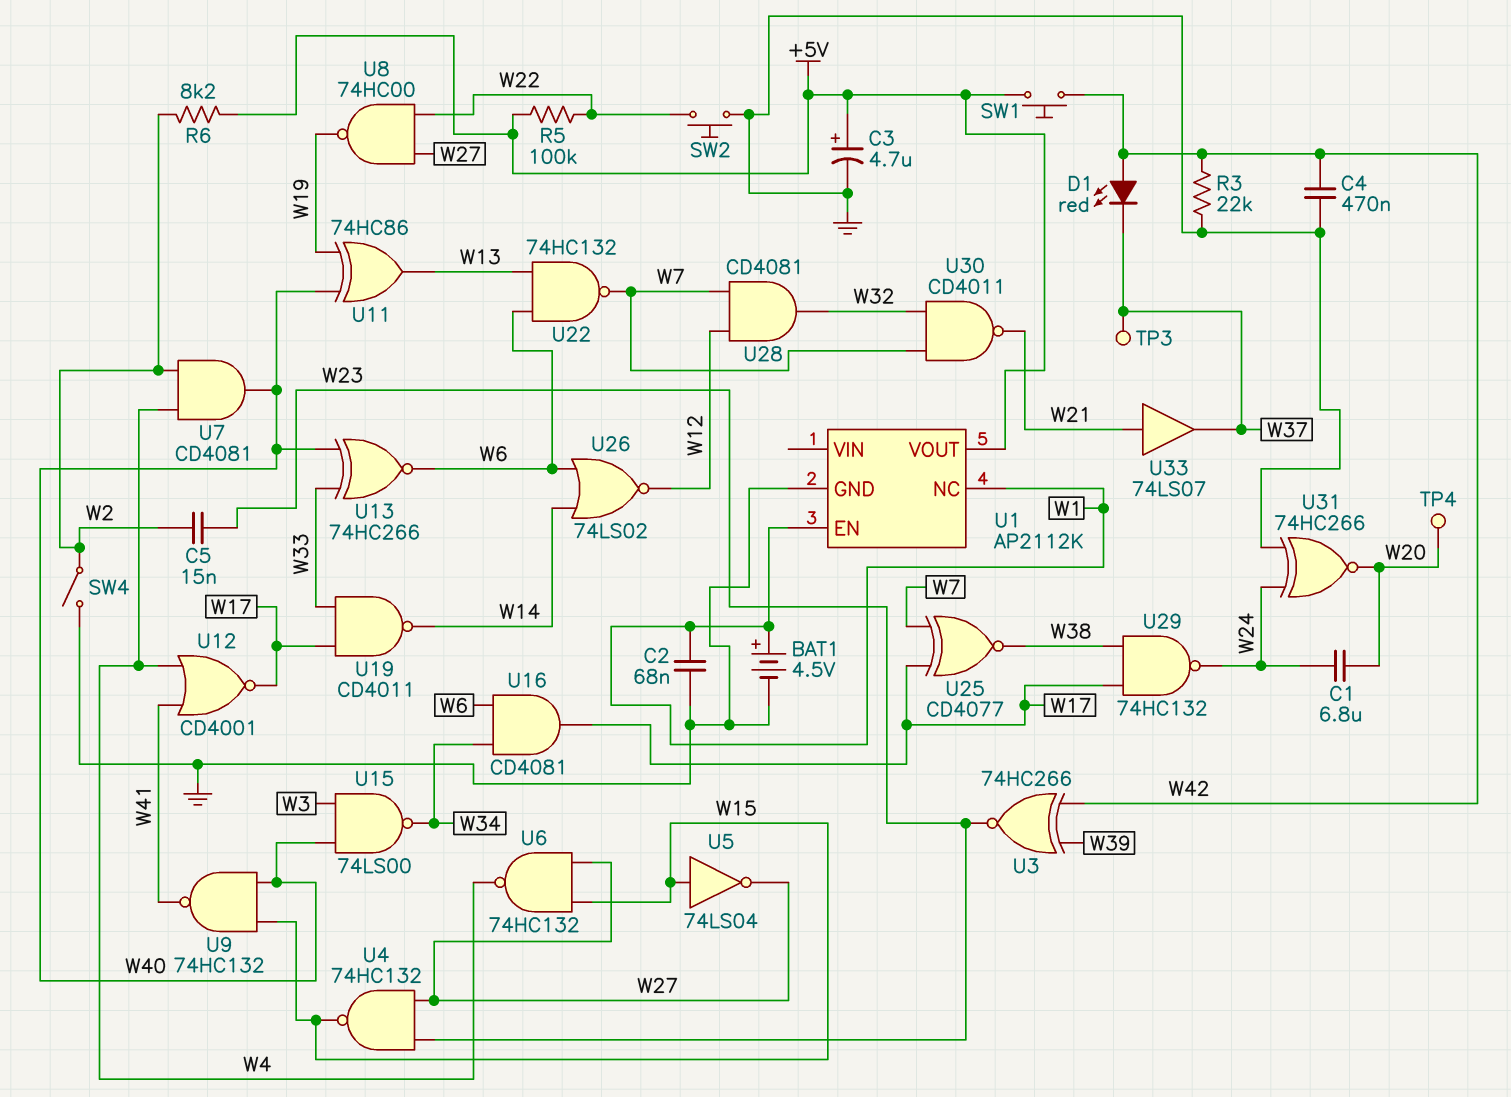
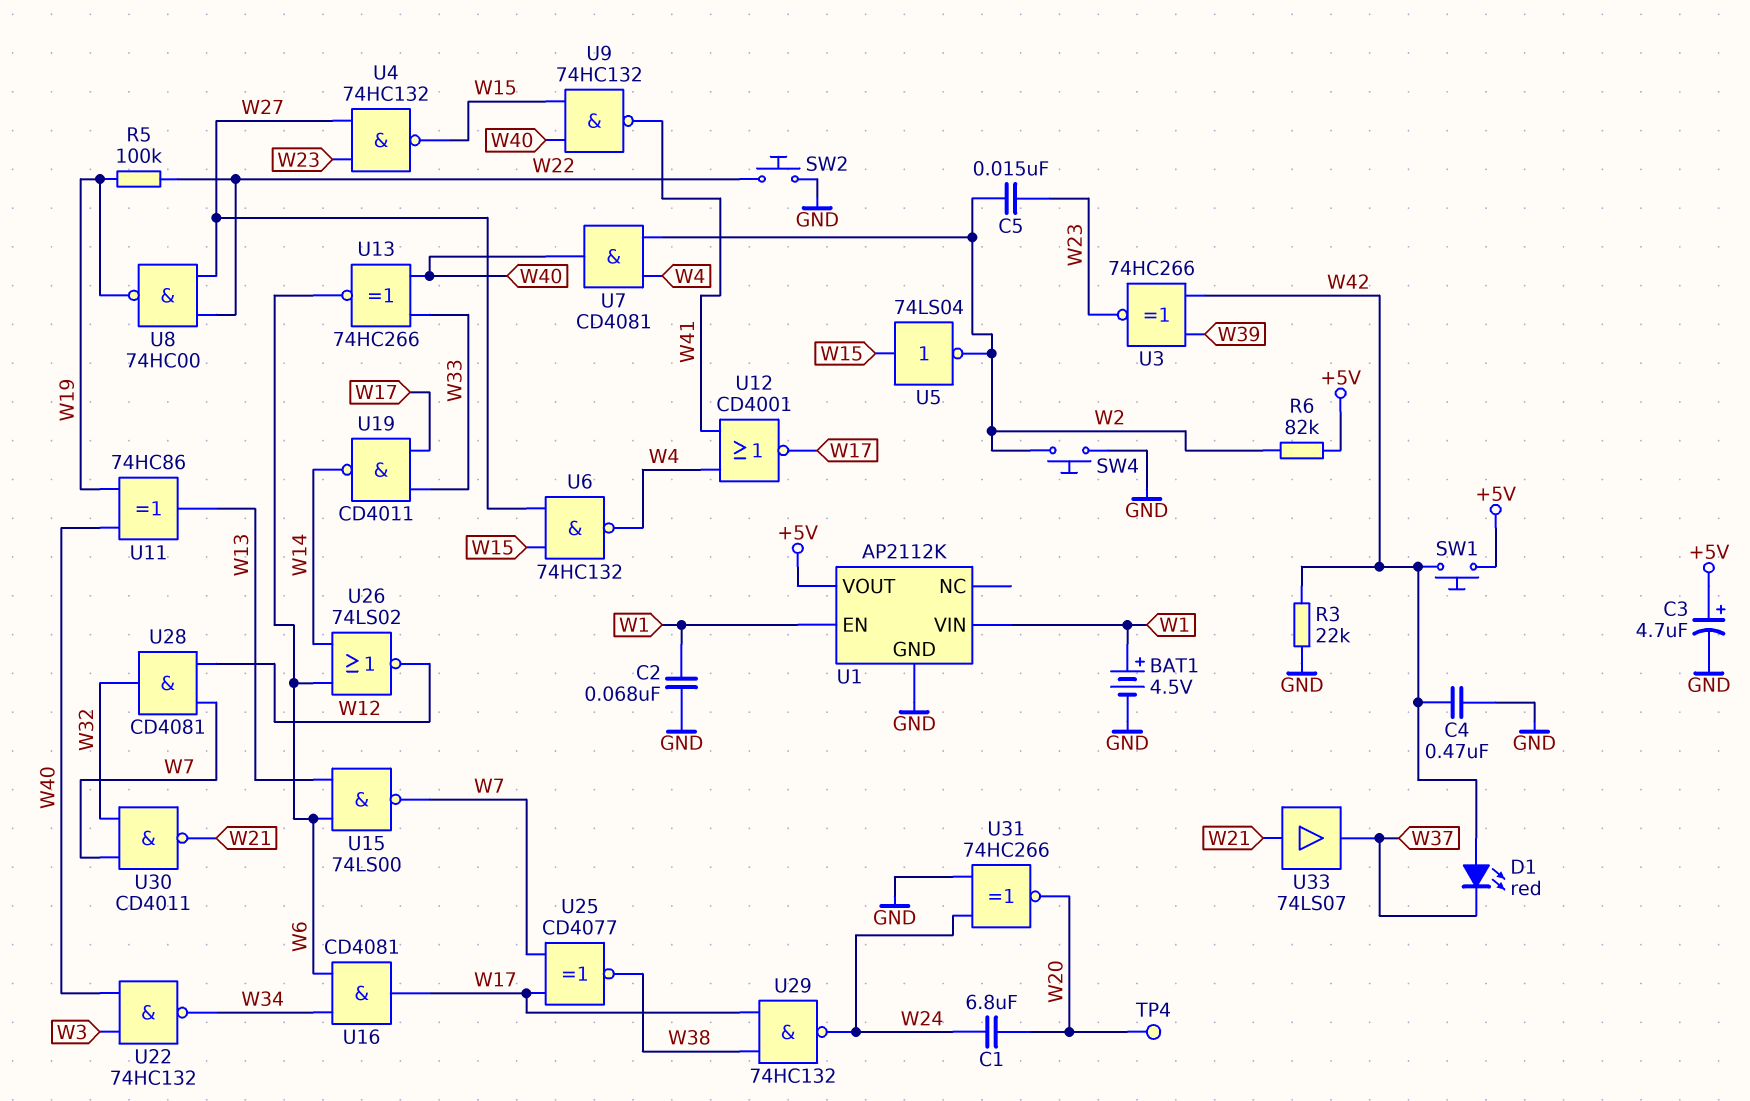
R5: 100k (+5V, W22) -> 100k (W19, W22)
R6: 8.2k (+5V, W2) -> 82k (+5V, W2)
SW4: switch (GND, W2) -> button (GND, W2)
TP3: test point (W37) -> none
U1 pin NC: W1 -> none
U1 pin VIN: none -> W1
U5: NOT 74LS04 (in W15, out W27) -> NOT 74LS04 (in W15, out W2)
U15: NAND 74LS00 (in W3, in W40, out W34) -> NAND 74LS00 (in W6, in W13, out W7)
U22: NAND 74HC132 (in W6, in W13, out W7) -> NAND 74HC132 (in W3, in W40, out W34)

